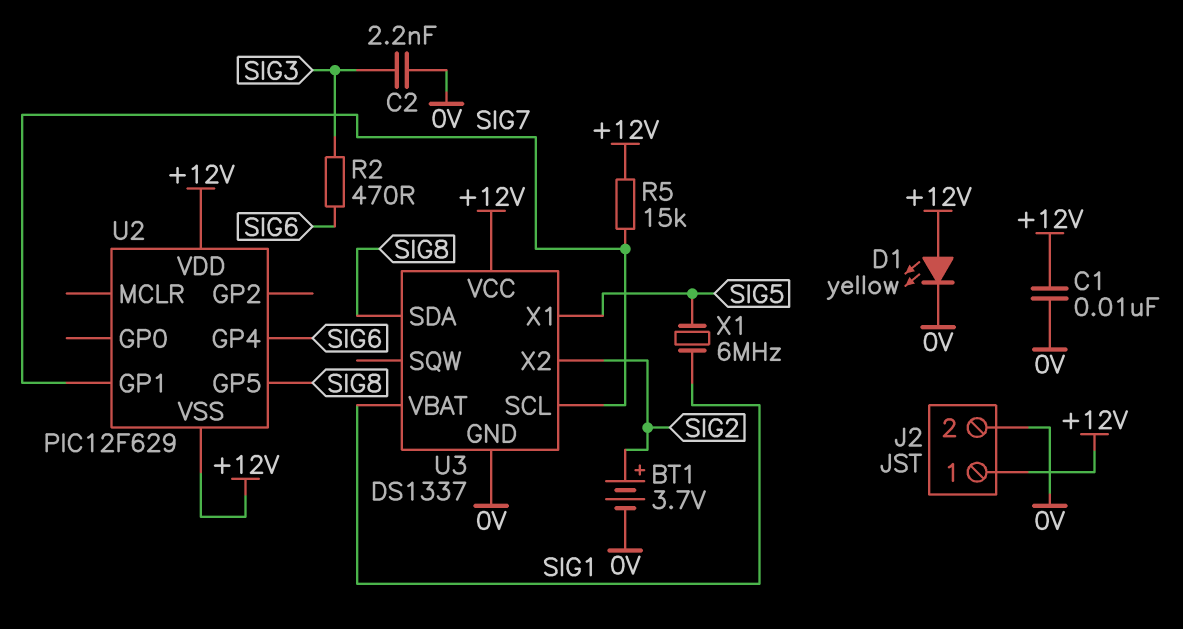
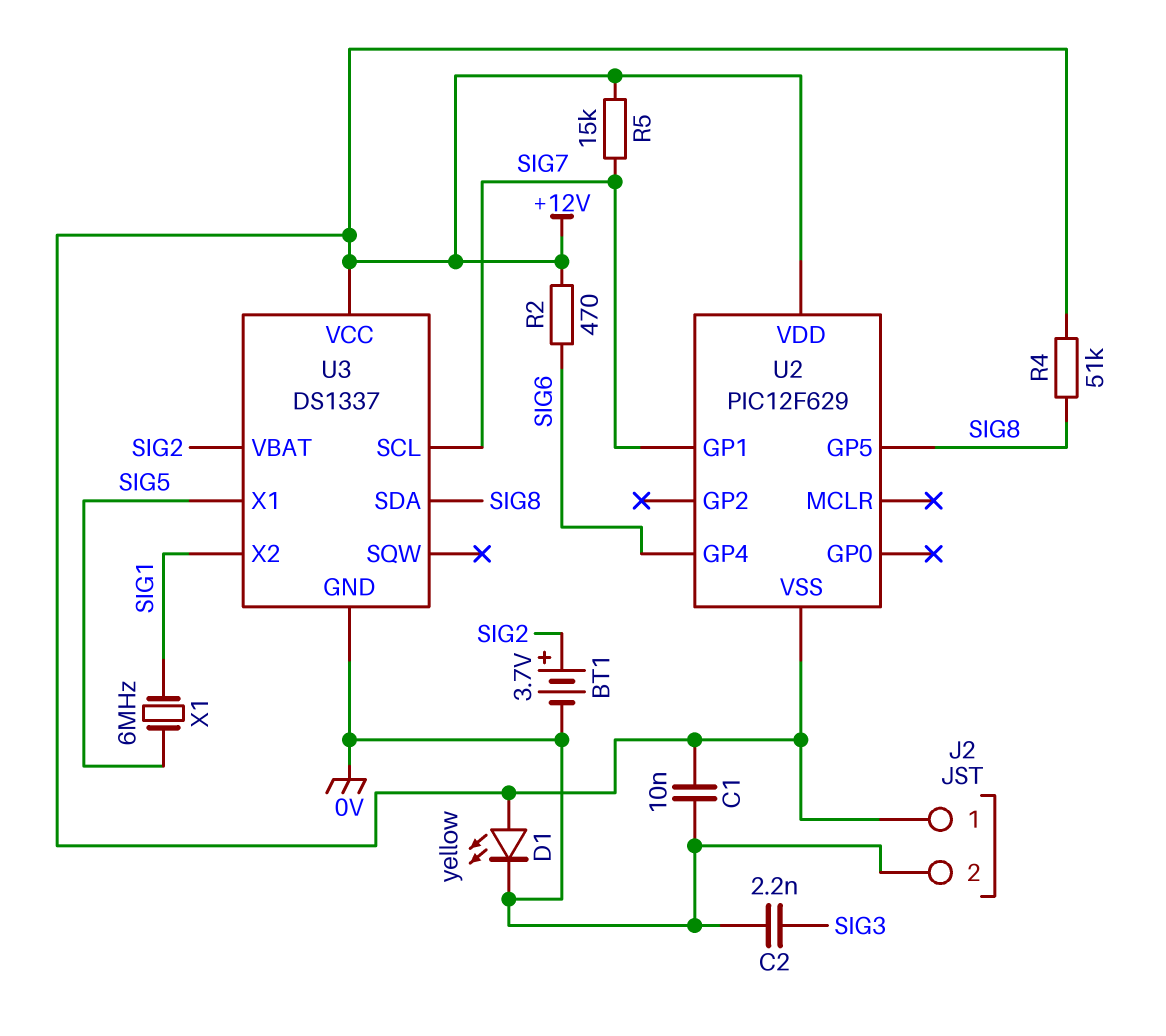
R2: 470 (SIG3, SIG6) -> 470 (+12V, SIG6)
R4: none -> 51k (+12V, SIG8)
U3 pin VBAT: SIG1 -> SIG2
U3 pin X2: SIG2 -> SIG1

